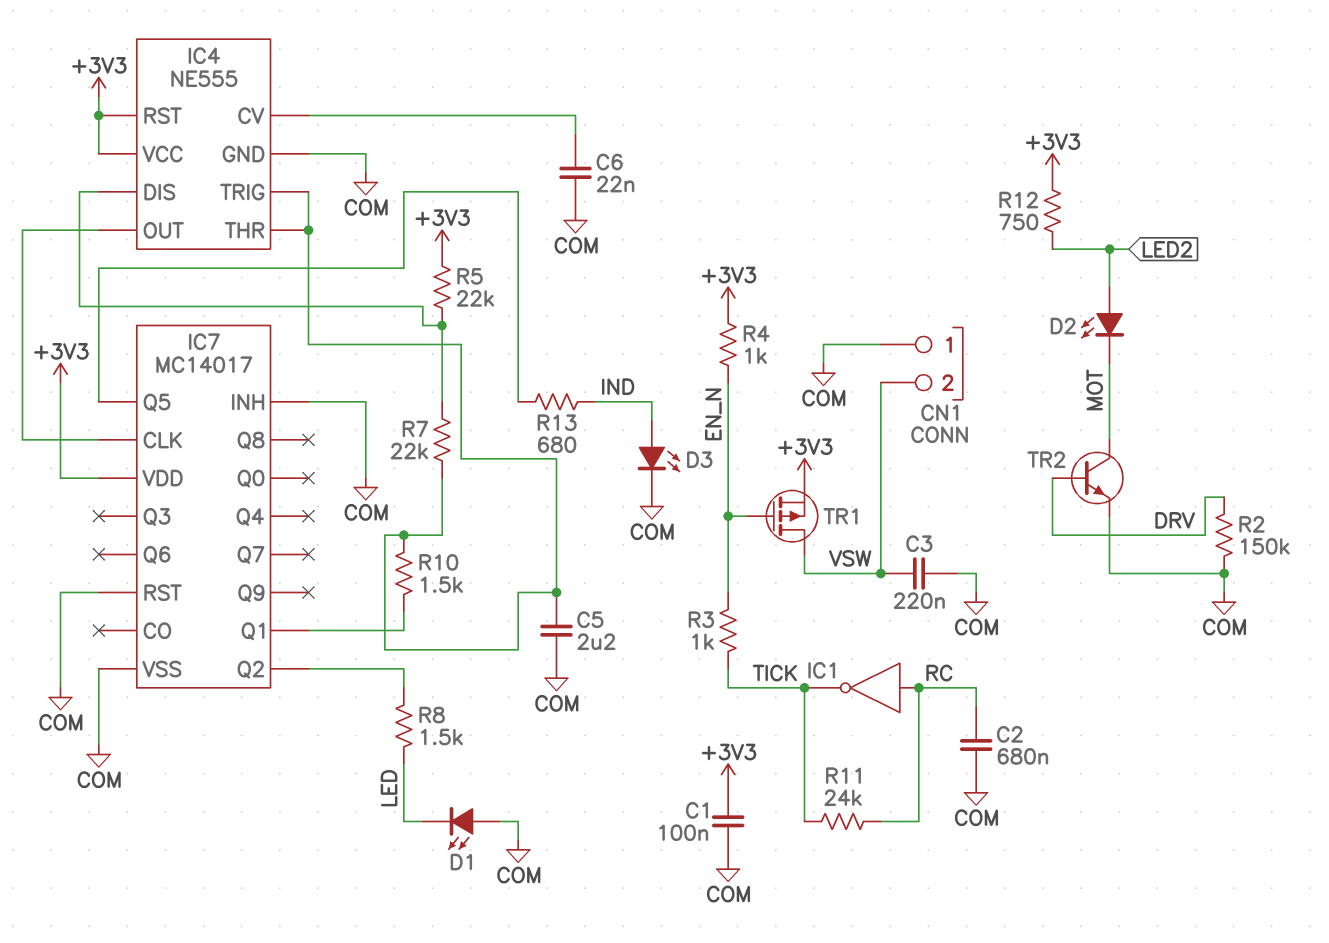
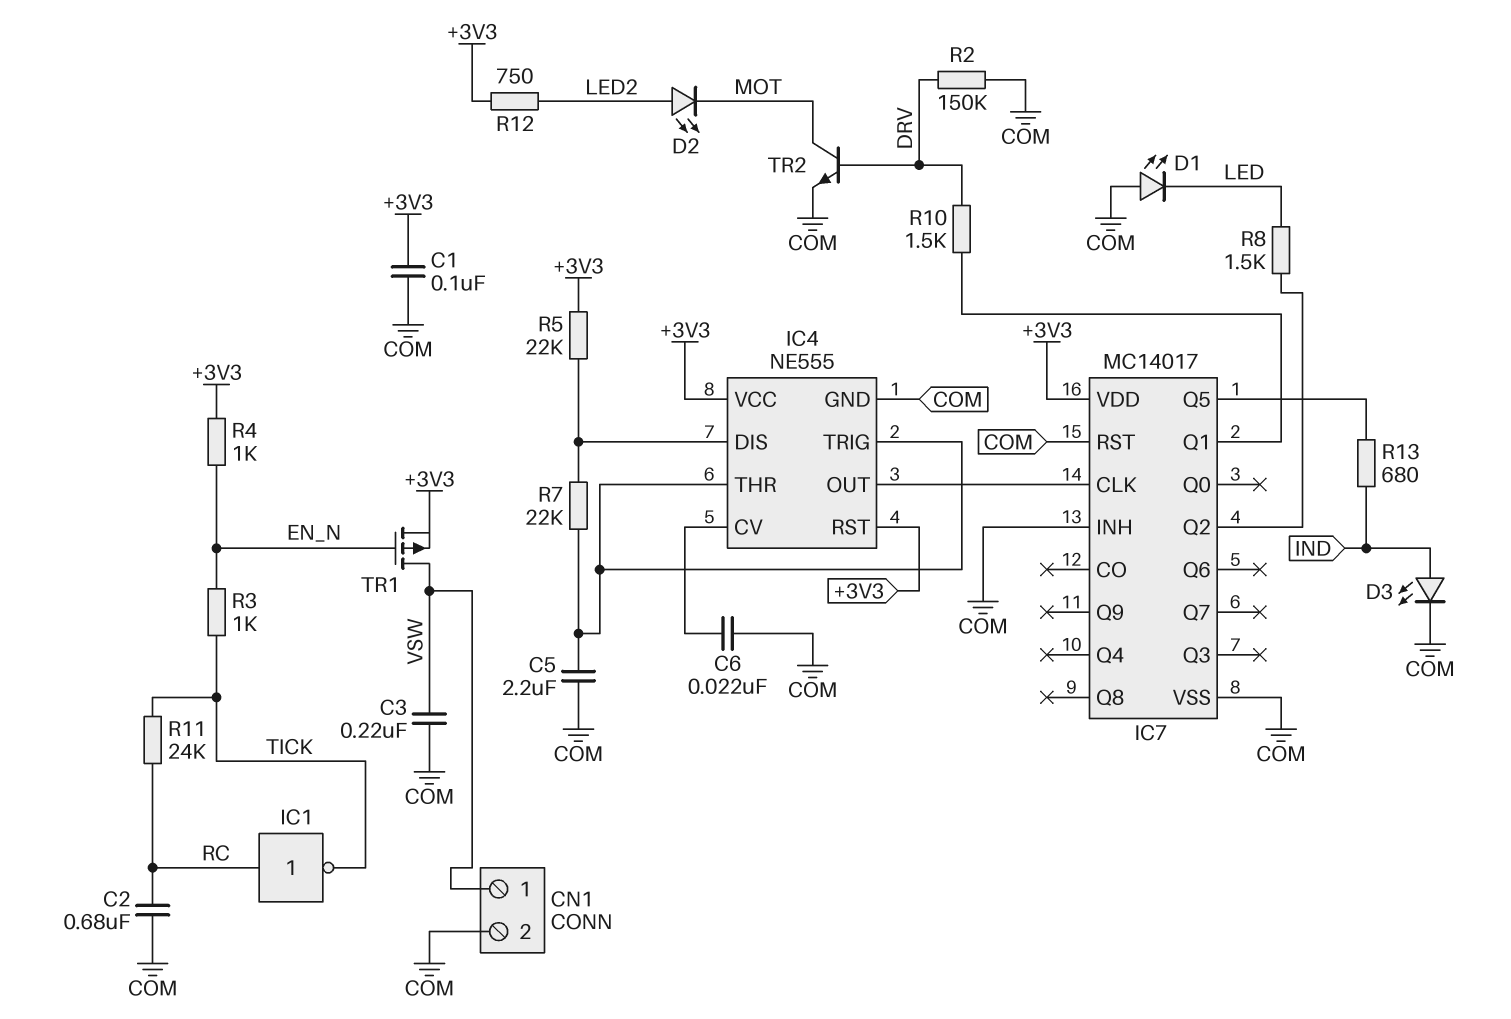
CN1 pin 1: COM -> VSW
CN1 pin 2: VSW -> COM
R10: 1.5k (IC4/THR, IC7/Q1) -> 1.5k (DRV, IC7/Q1)

